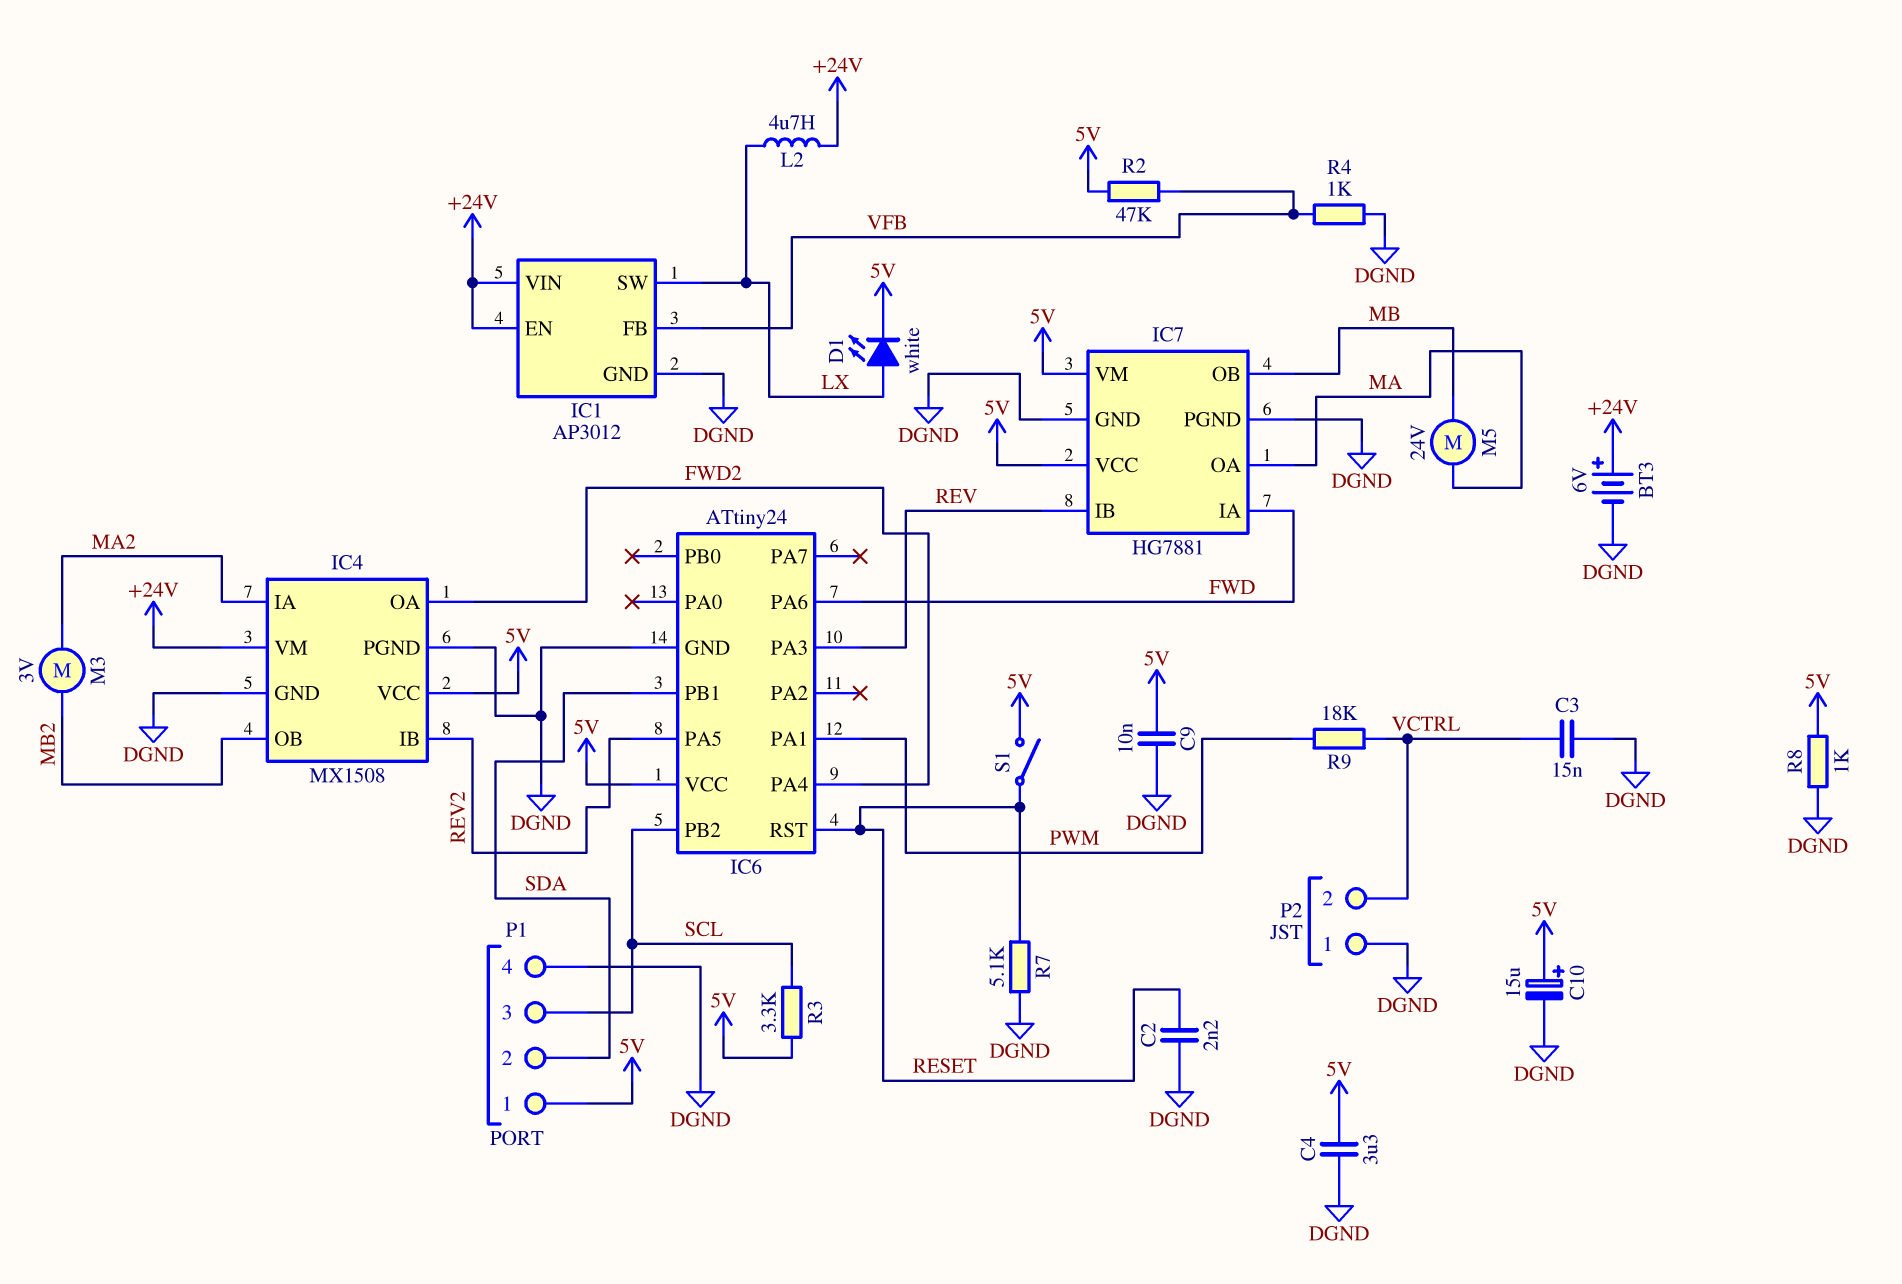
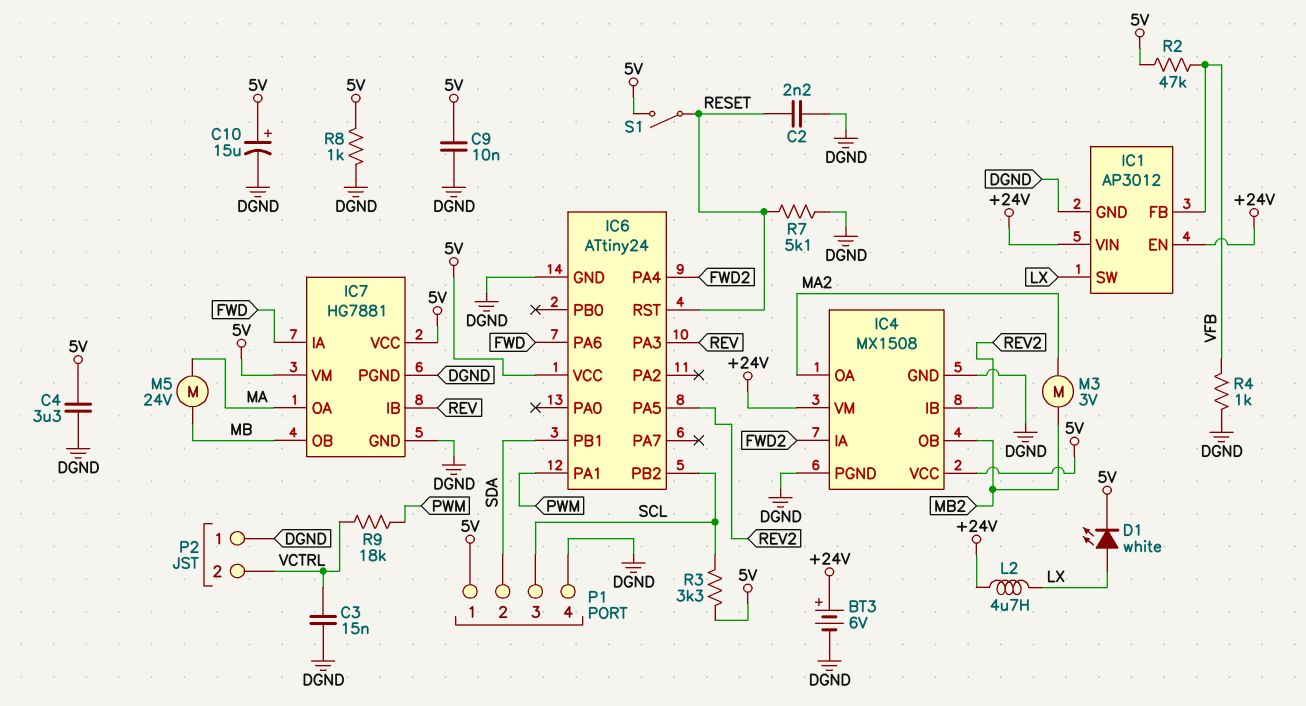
IC4 pin IA: MA2 -> FWD2
IC4 pin OA: FWD2 -> MA2

